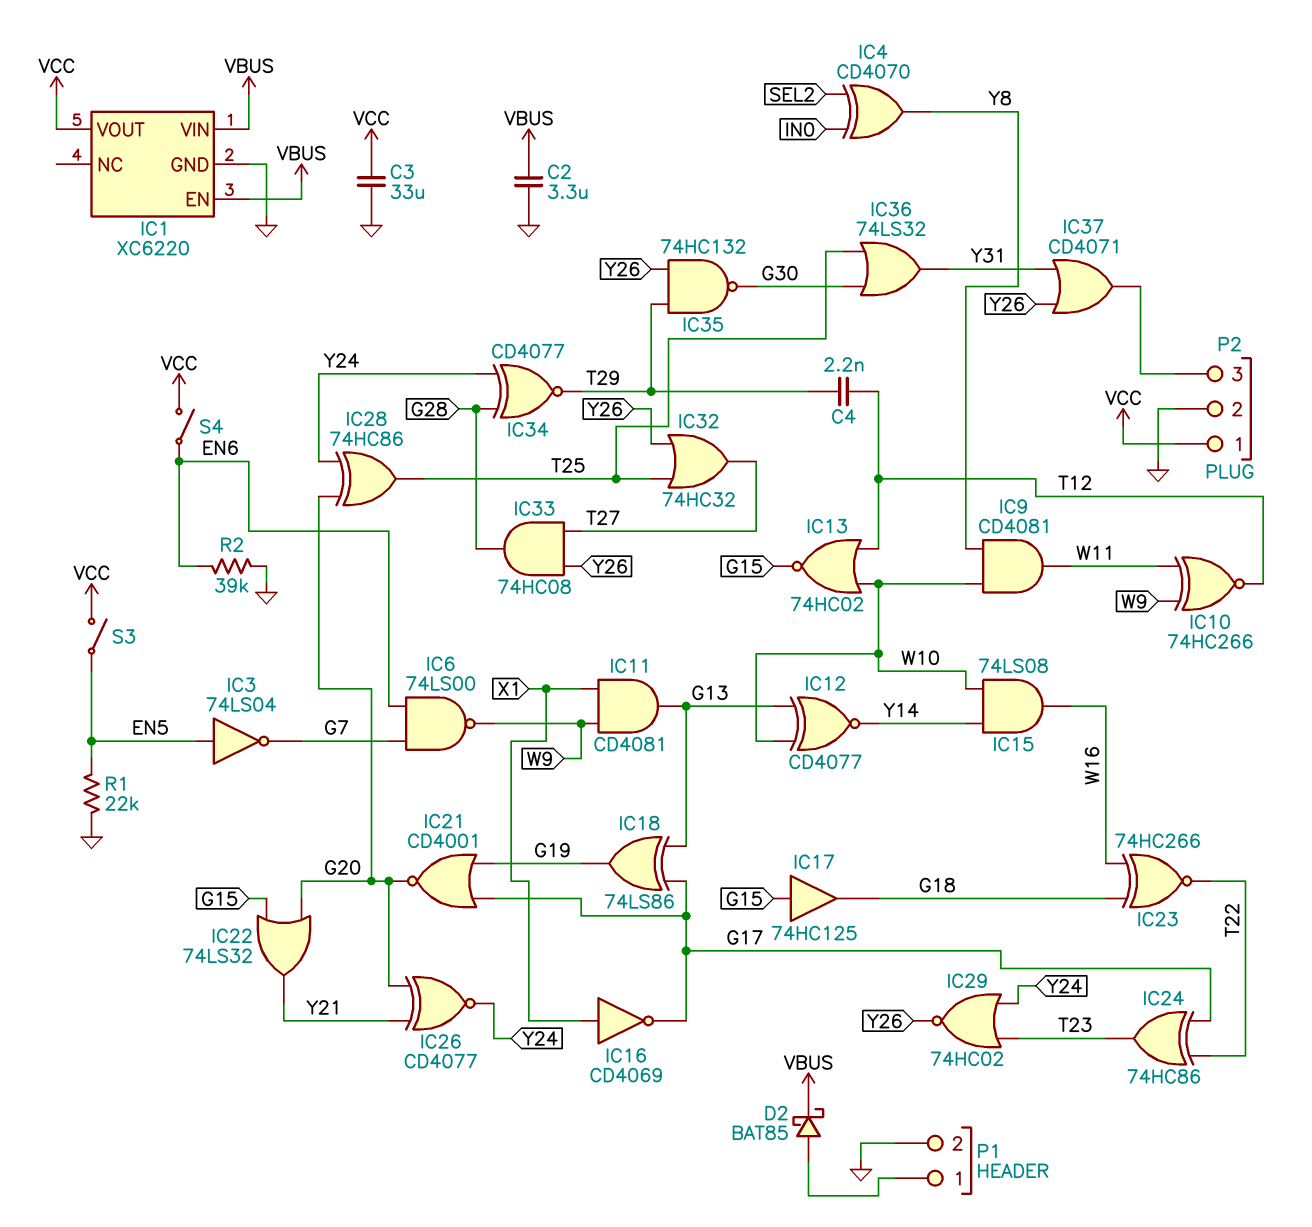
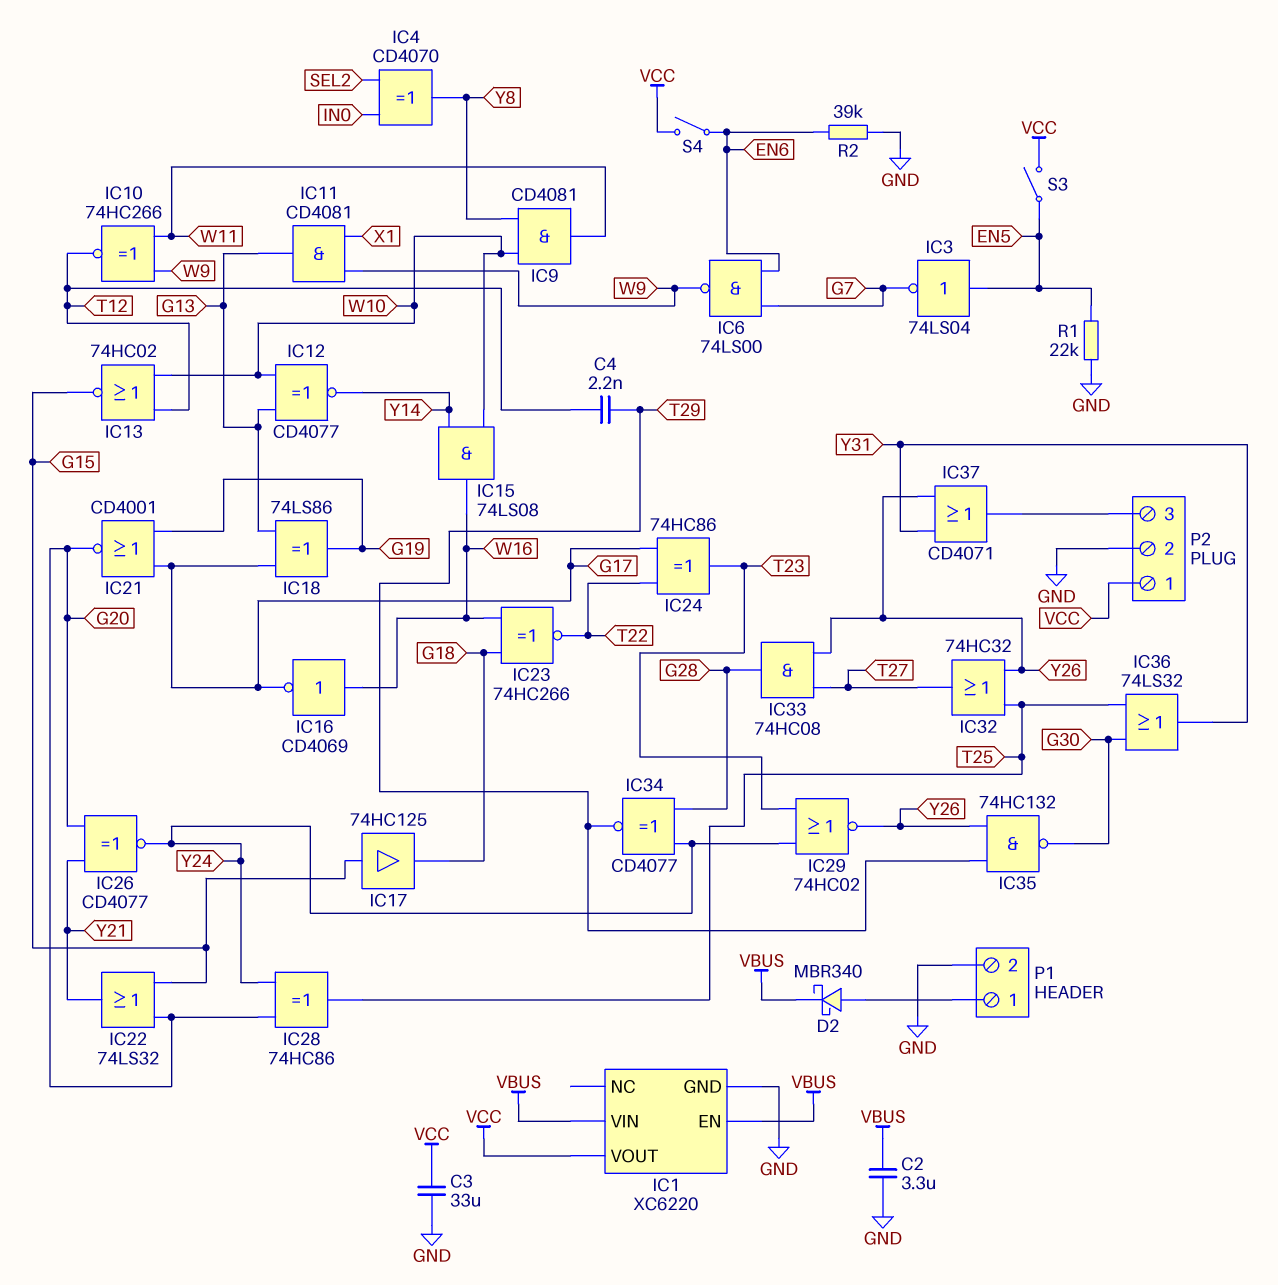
D2: schottky BAT85 (A P1/1, K VBUS) -> schottky MBR340 (A P1/1, K VBUS)
IC16: NOT CD4069 (in X1, out G17) -> NOT CD4069 (in W16, out G17)

